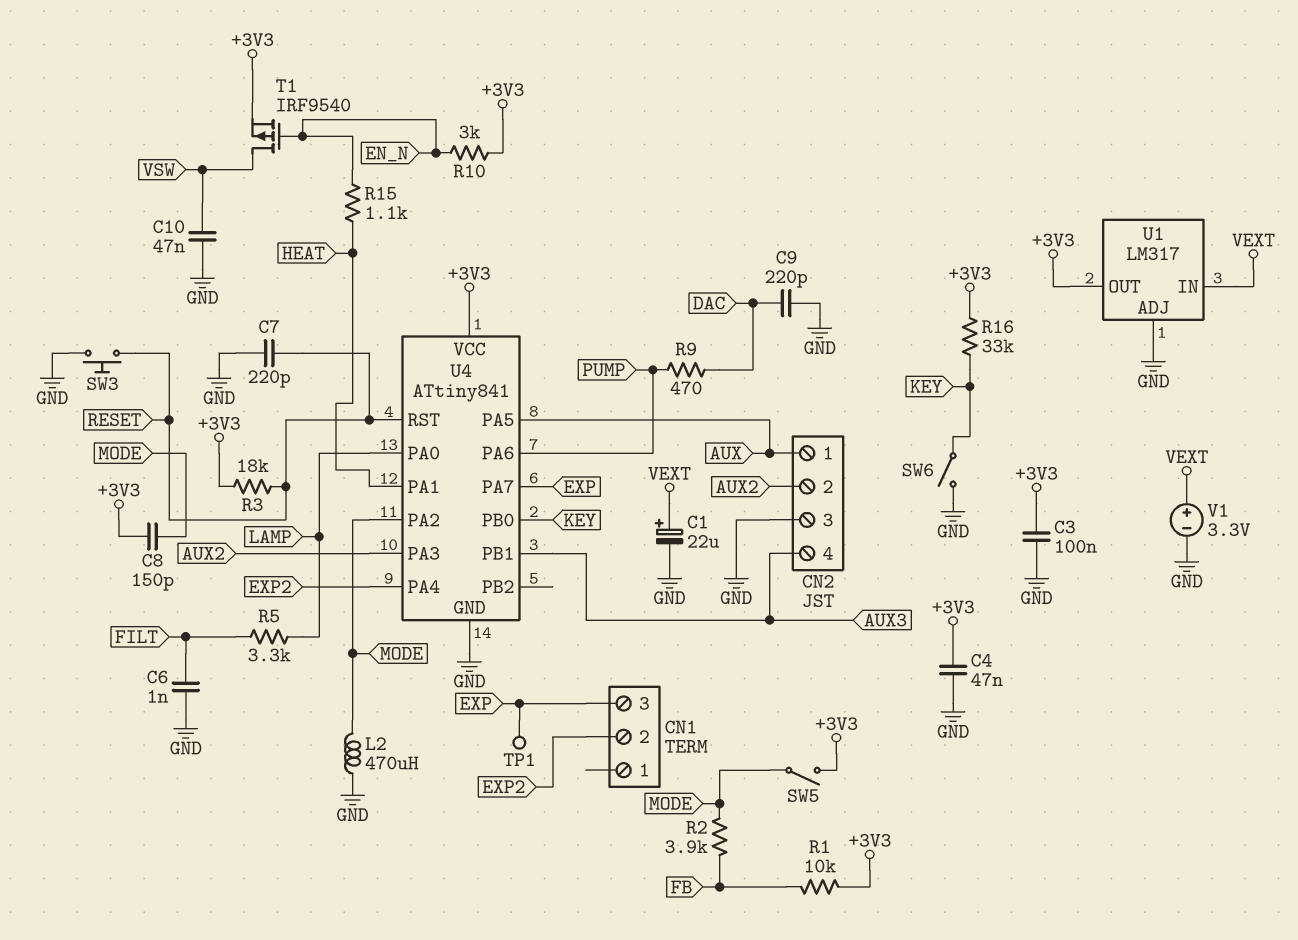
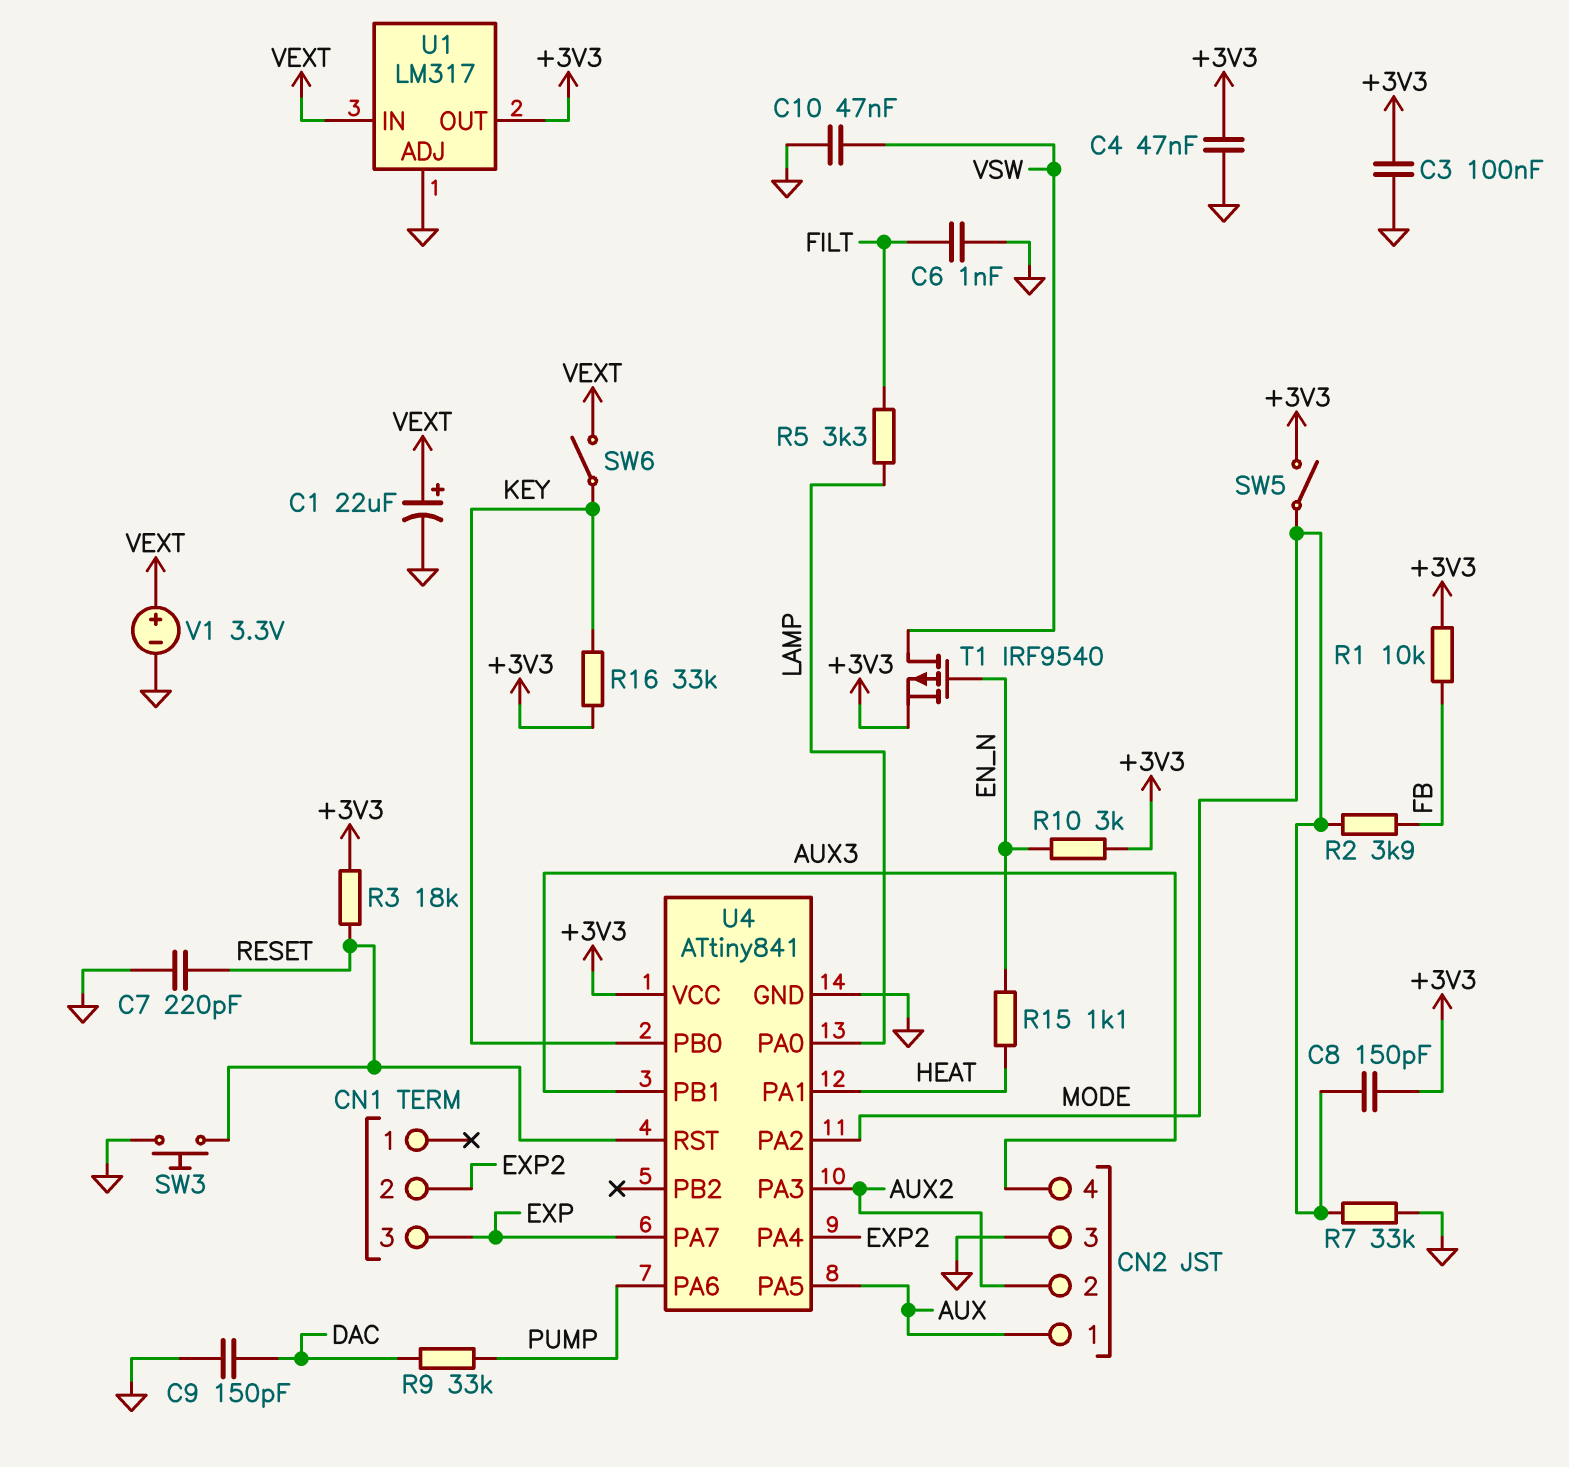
C9: 220pF (DAC, GND) -> 150pF (DAC, GND)
L2: 470uH (GND, MODE) -> none
R7: none -> 33k (GND, MODE)
R9: 470 (DAC, PUMP) -> 33k (DAC, PUMP)
SW6: switch (GND, KEY) -> switch (KEY, VEXT)
TP1: test point (EXP) -> none

